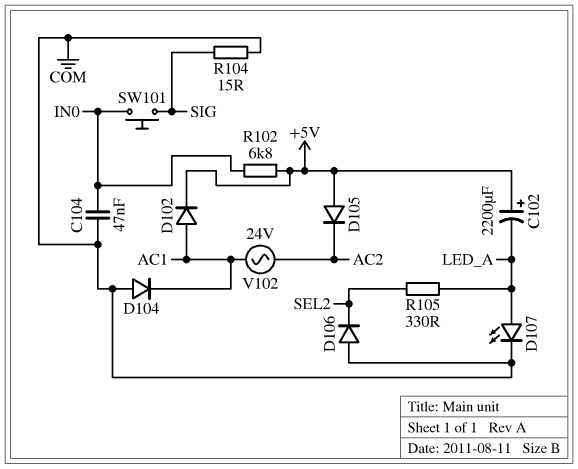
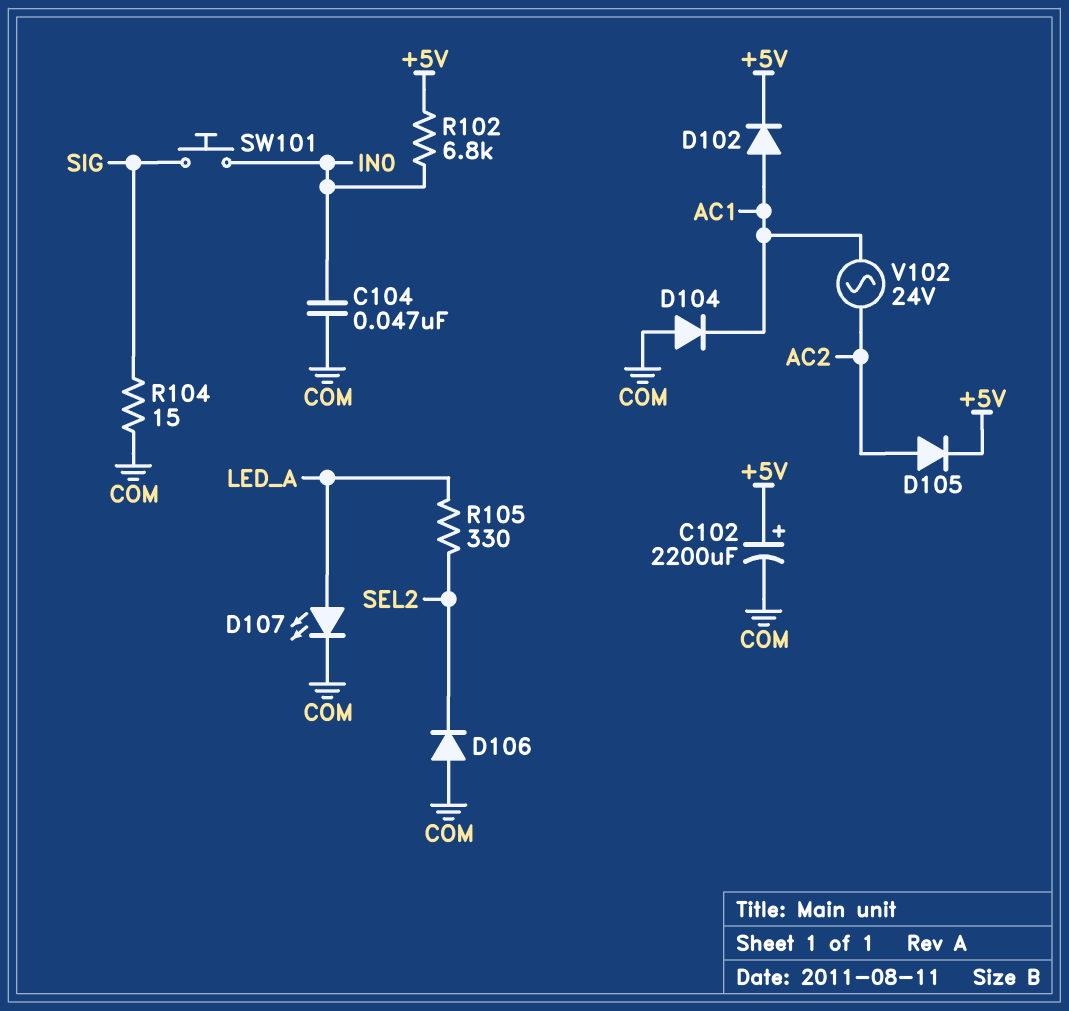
C102: 2200uF (plus +5V, minus LED_A) -> 2200uF (plus +5V, minus COM)
D105: diode (A +5V, K AC2) -> diode (A AC2, K +5V)

